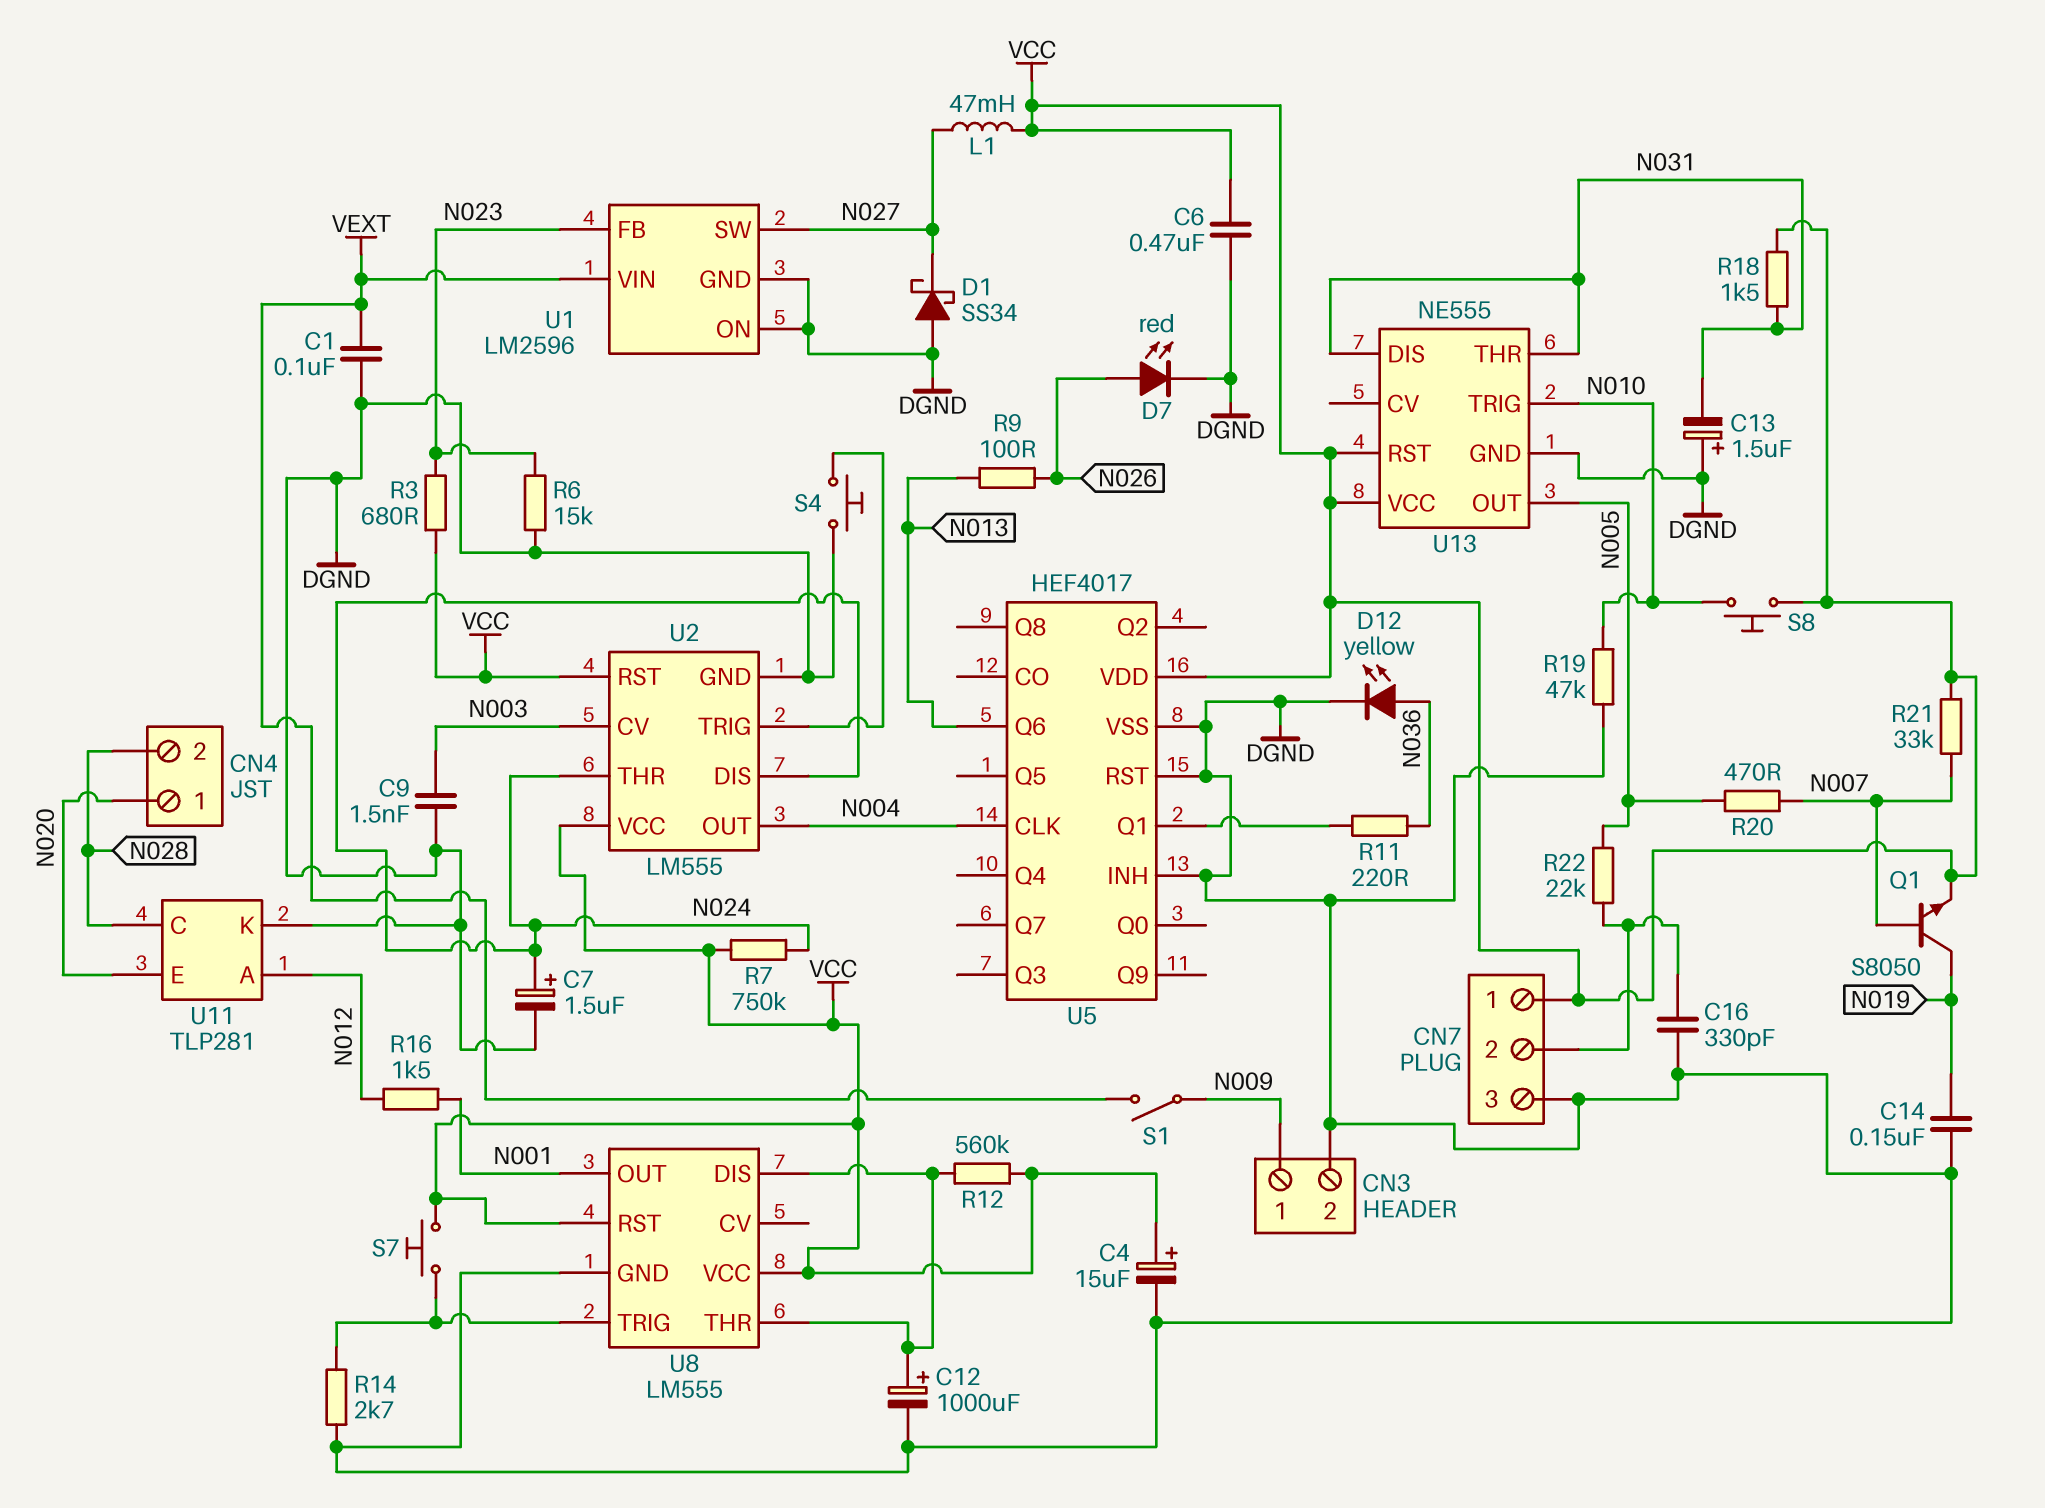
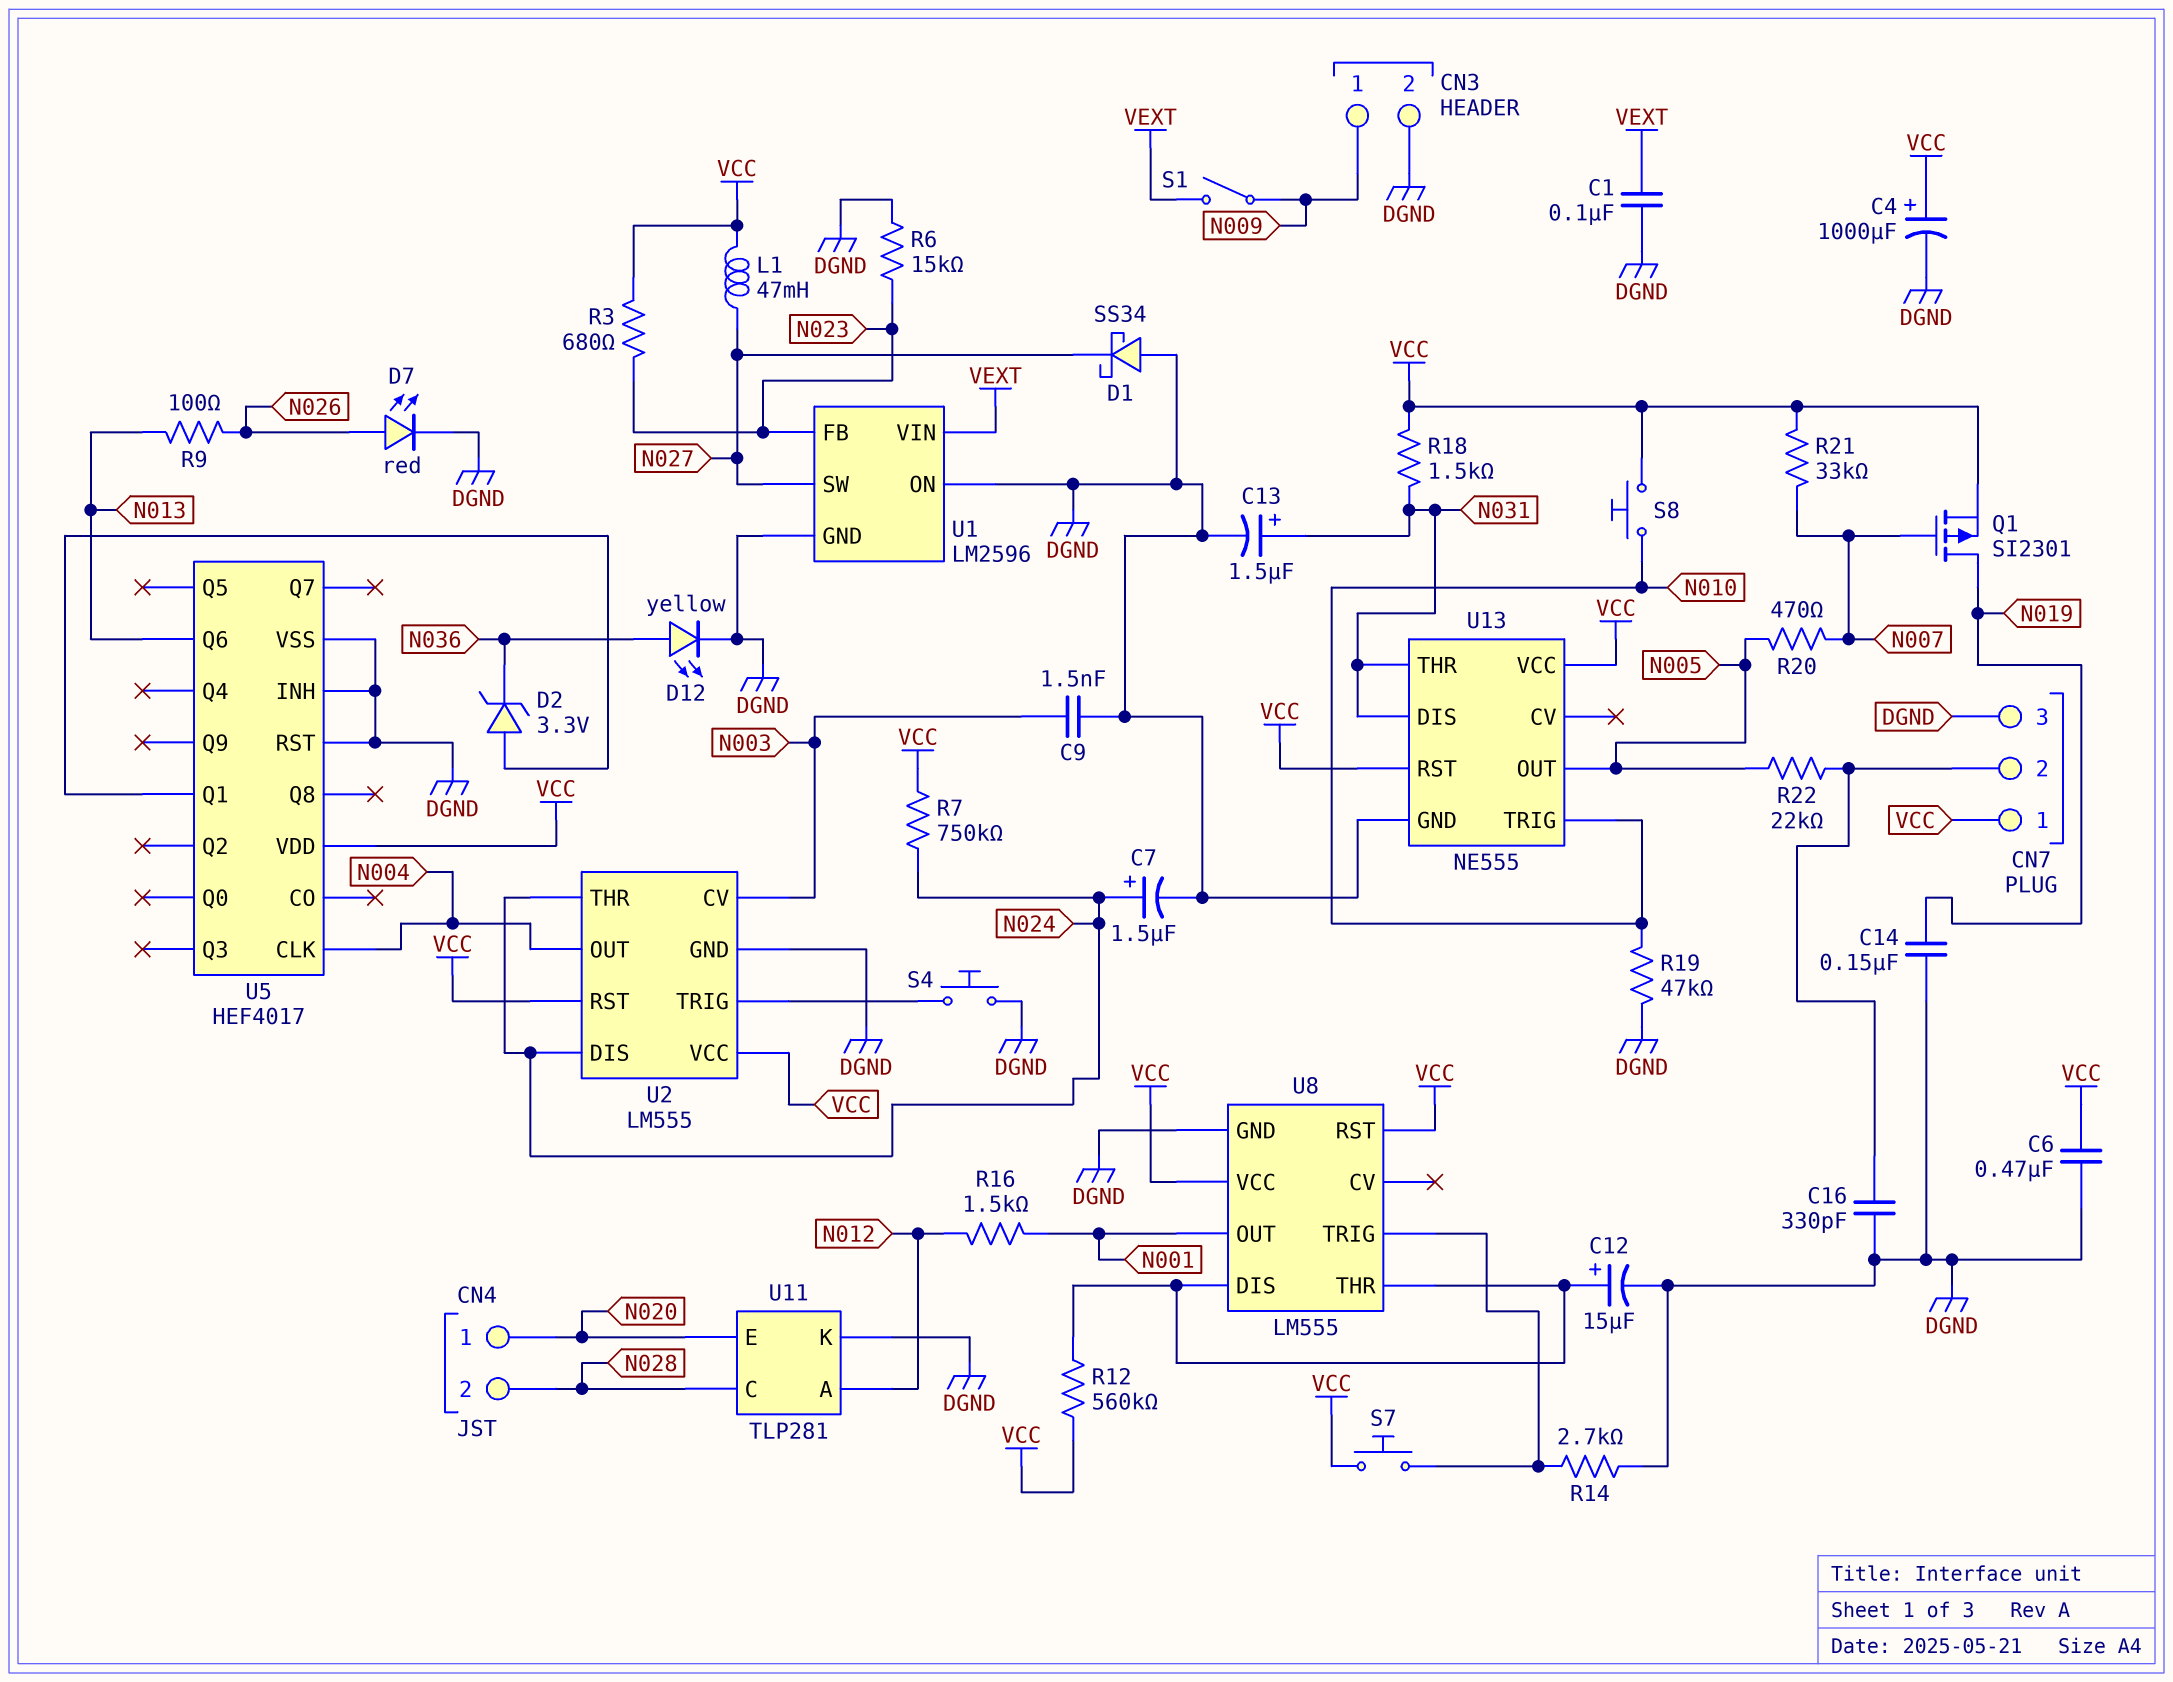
C4: 15uF (plus VCC, minus DGND) -> 1000uF (plus VCC, minus DGND)
C12: 1000uF (plus U8/DIS, minus DGND) -> 15uF (plus U8/DIS, minus DGND)
C13: 1.5uF (plus DGND, minus N031) -> 1.5uF (plus N031, minus DGND)
D2: none -> zener 3.3V (A U5/Q1, K N036)
Q1: NPN S8050 (B N007, C N019, E VCC) -> PMOS SI2301 (G N007, D N019, S VCC)
R11: 220 (N036, U5/Q1) -> none

